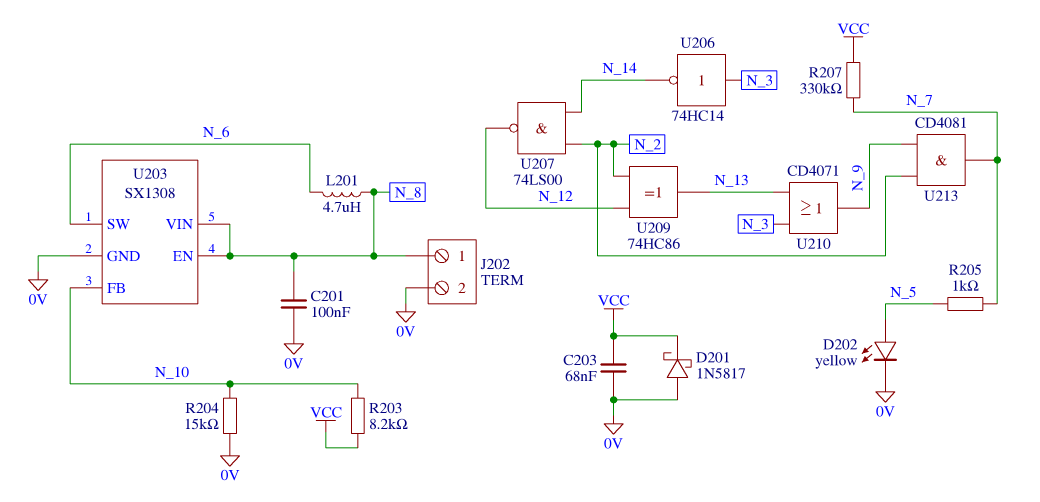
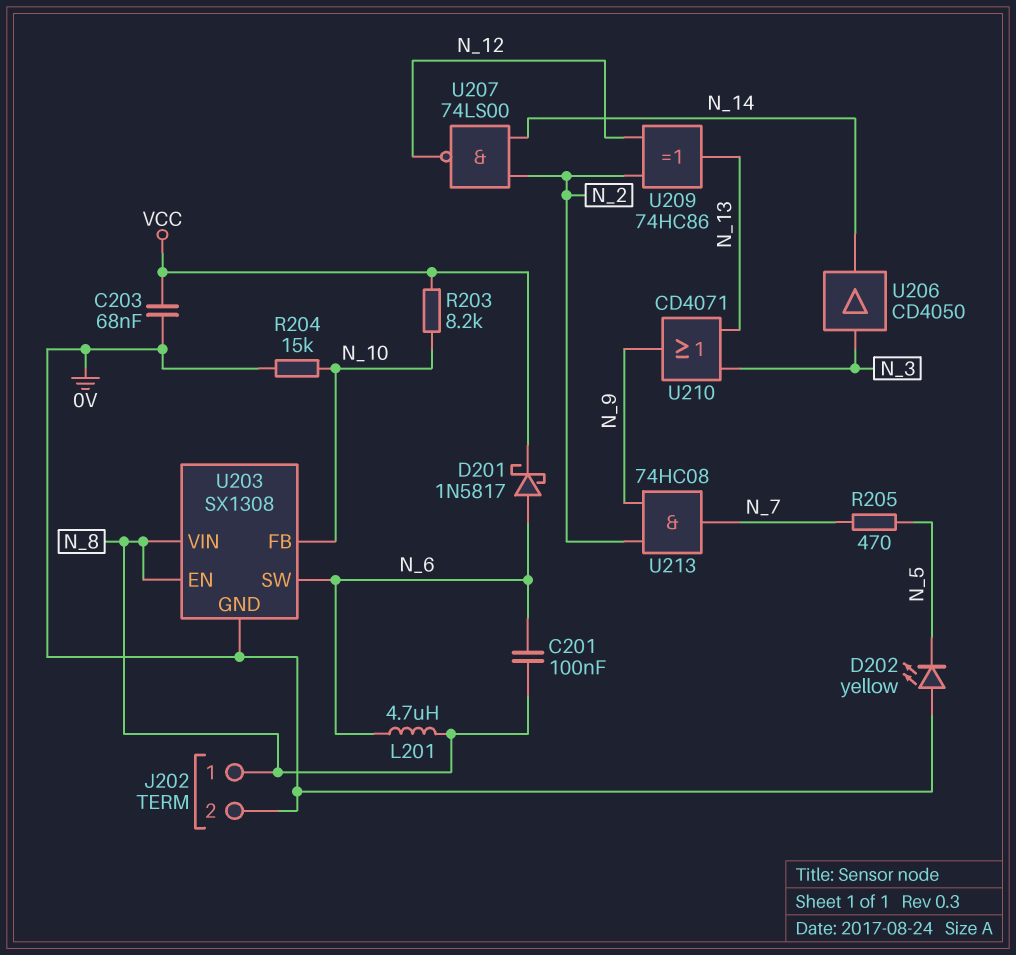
C201: 100nF (0V, N_8) -> 100nF (N_6, N_8)
D201: schottky 1N5817 (A 0V, K VCC) -> schottky 1N5817 (A N_6, K VCC)
D202: LED yellow (A N_5, K 0V) -> LED yellow (A 0V, K N_5)
R205: 1k (N_5, N_7) -> 470 (N_5, N_7)
R207: 330k (N_7, VCC) -> none
U206: NOT 74HC14 (in N_3, out N_14) -> buffer CD4050 (in N_3, out N_14)
U213: AND CD4081 (in N_2, in N_9, out N_7) -> AND 74HC08 (in N_2, in N_9, out N_7)

